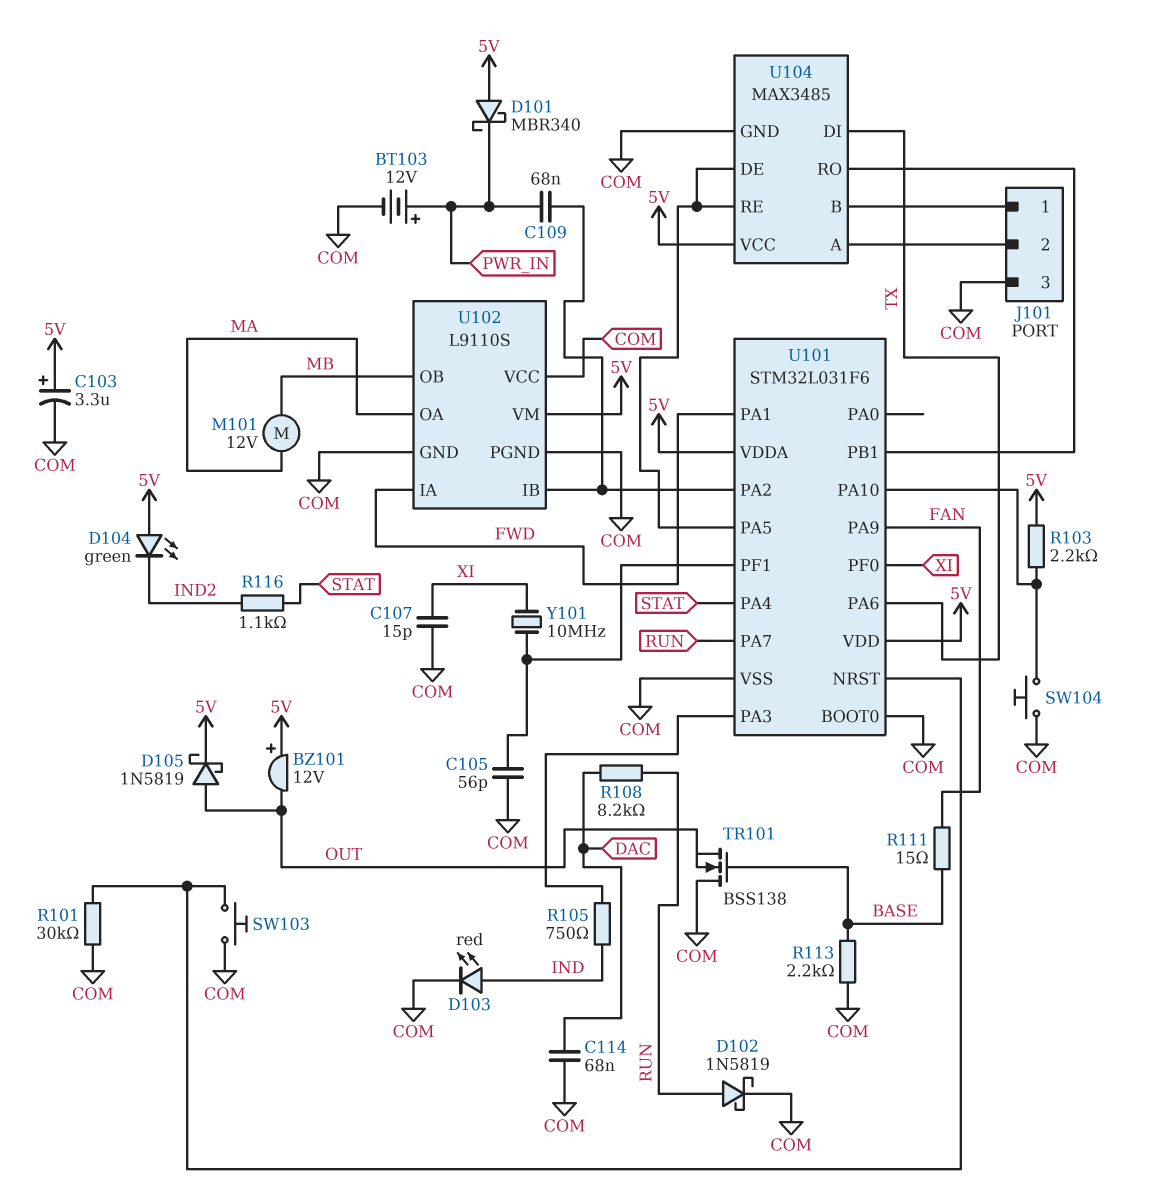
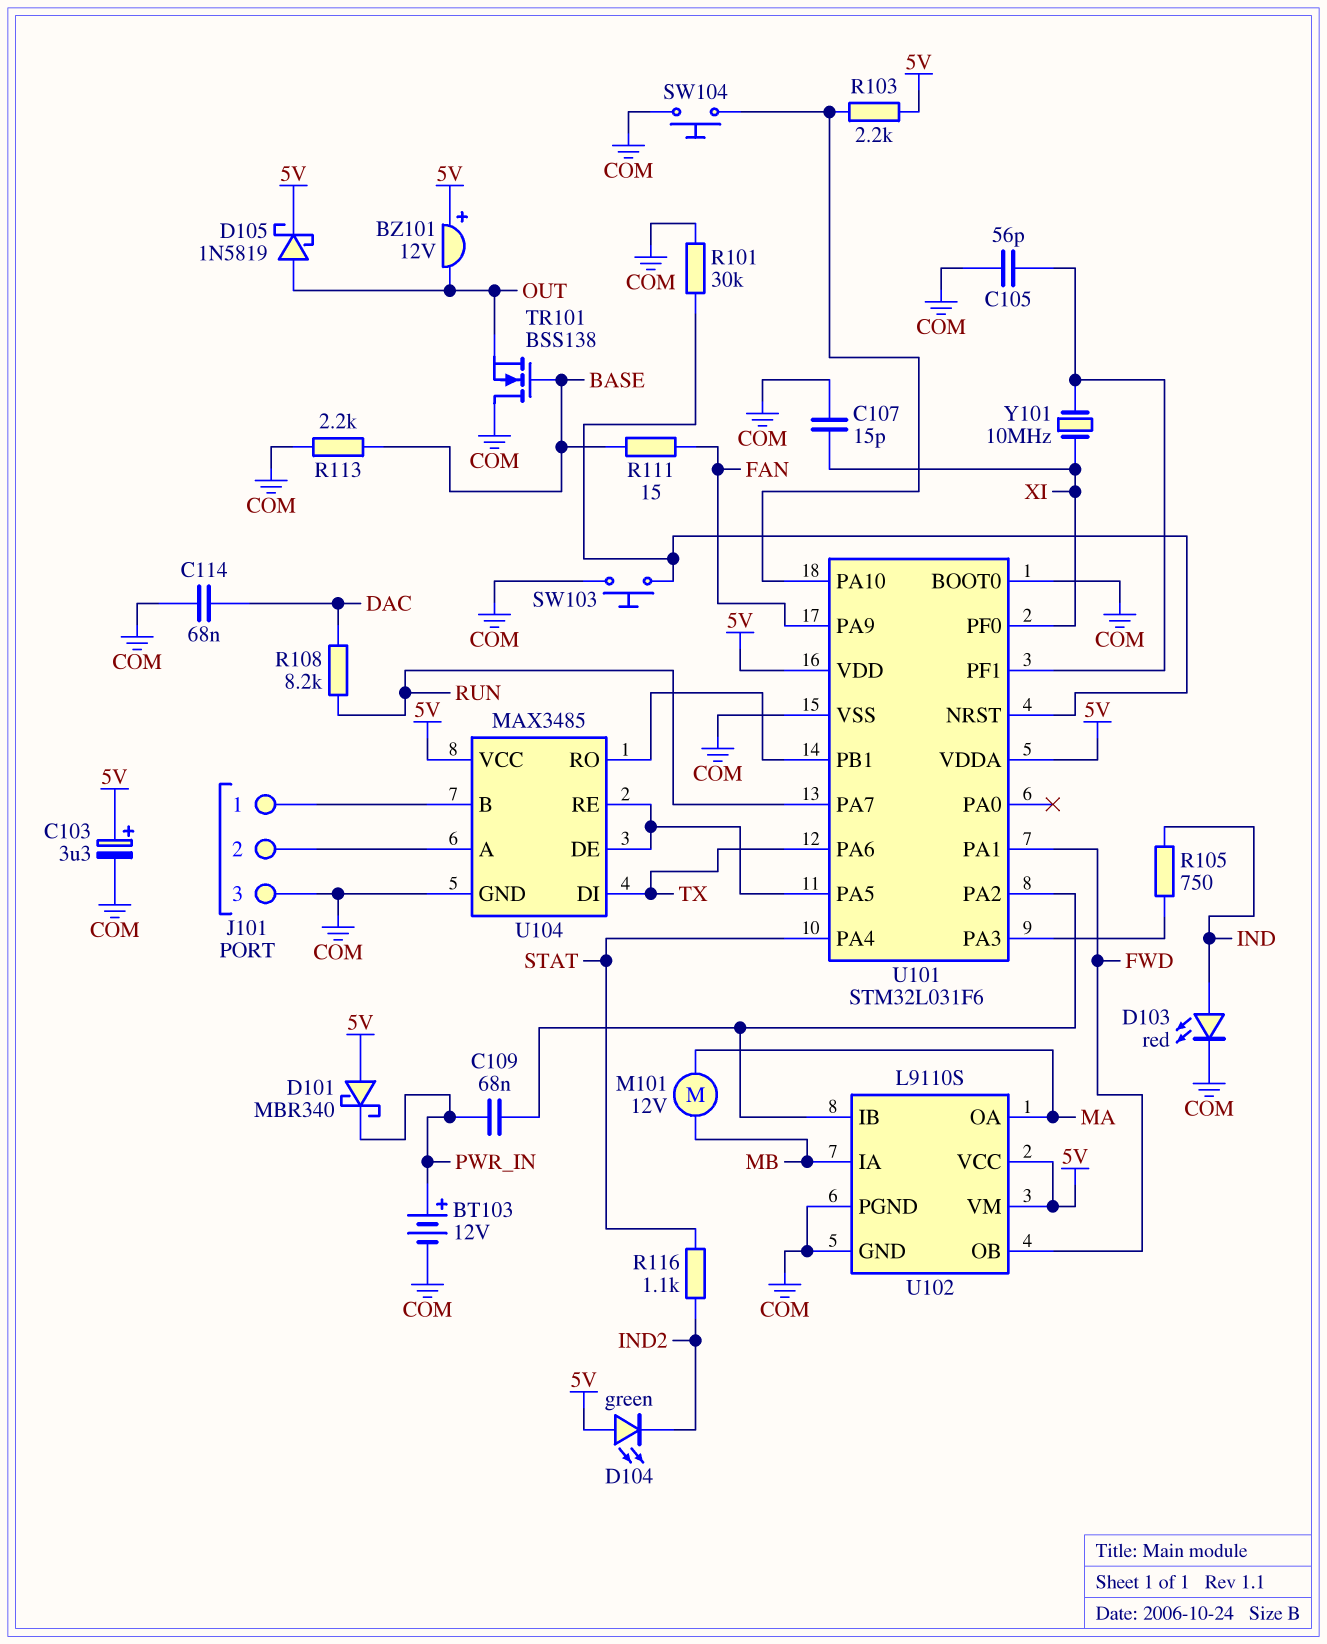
D102: schottky 1N5819 (A RUN, K COM) -> none
U102 pin IA: FWD -> MB
U102 pin OB: MB -> FWD
U102 pin VCC: COM -> 5V

